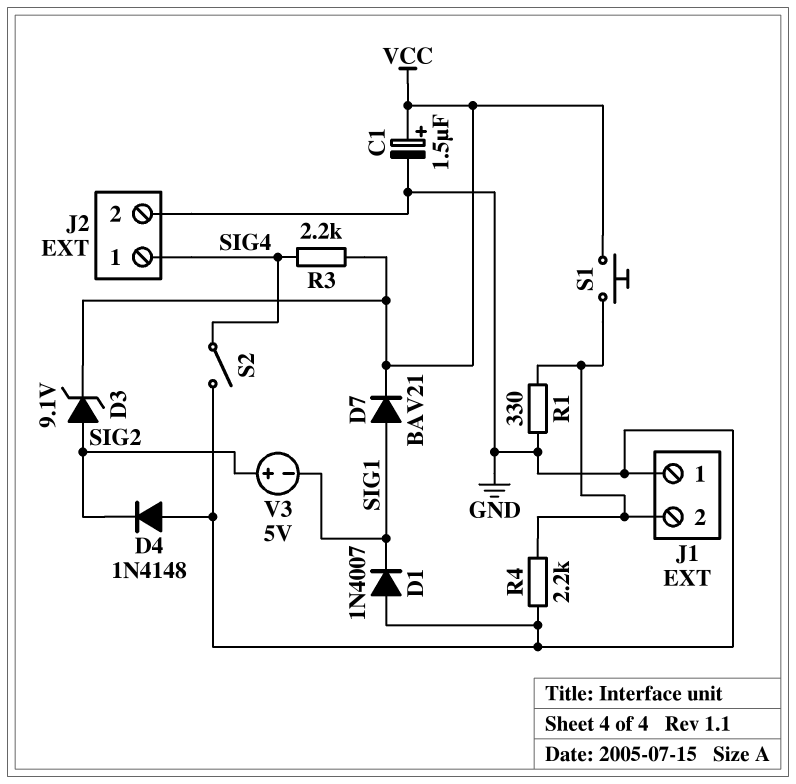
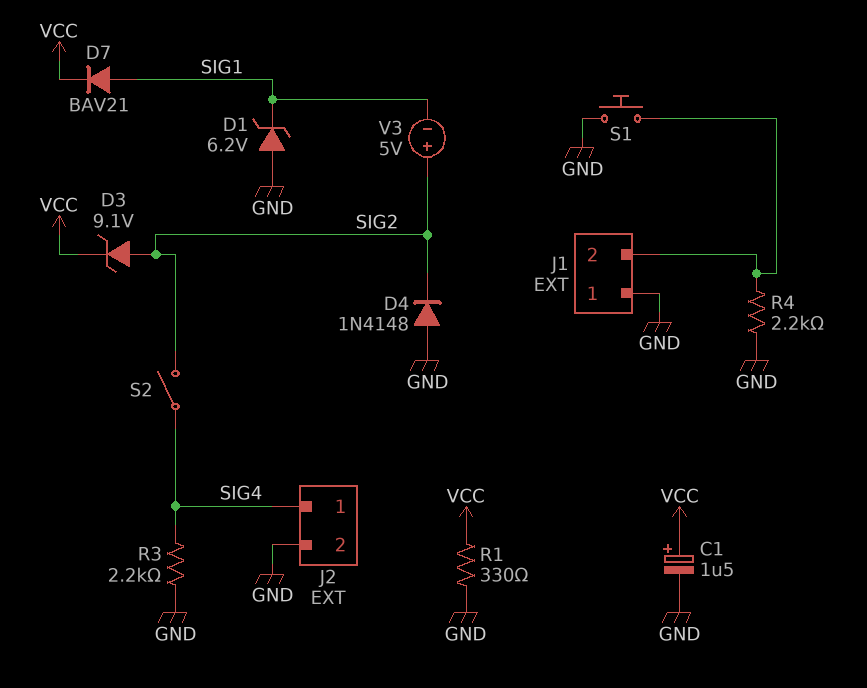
D1: diode 1N4007 (A GND, K SIG1) -> zener 6.2V (A GND, K SIG1)
R1: 330 (GND, J1/2) -> 330 (GND, VCC)
R3: 2.2k (SIG4, VCC) -> 2.2k (GND, SIG4)
S1: button (J1/2, VCC) -> button (GND, J1/2)
S2: switch (GND, SIG4) -> switch (SIG2, SIG4)

